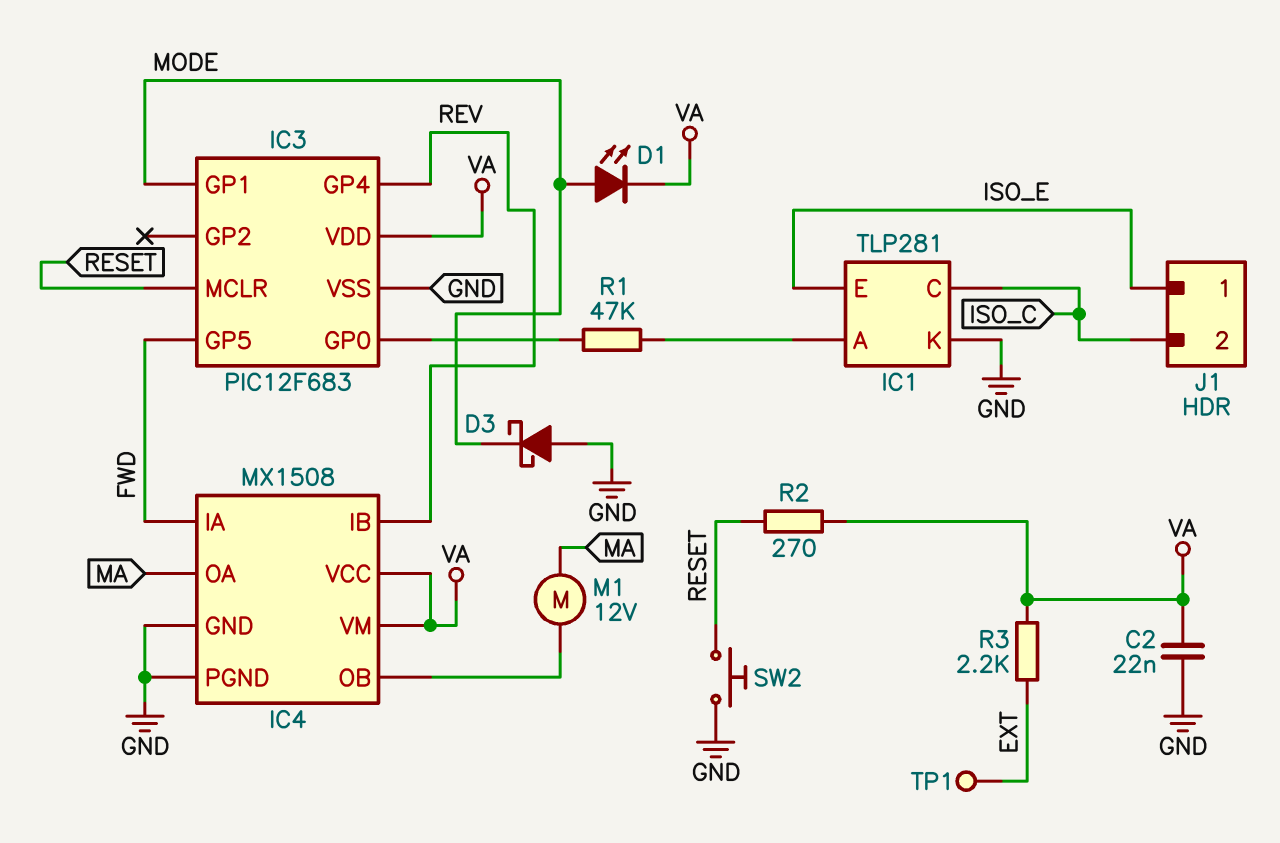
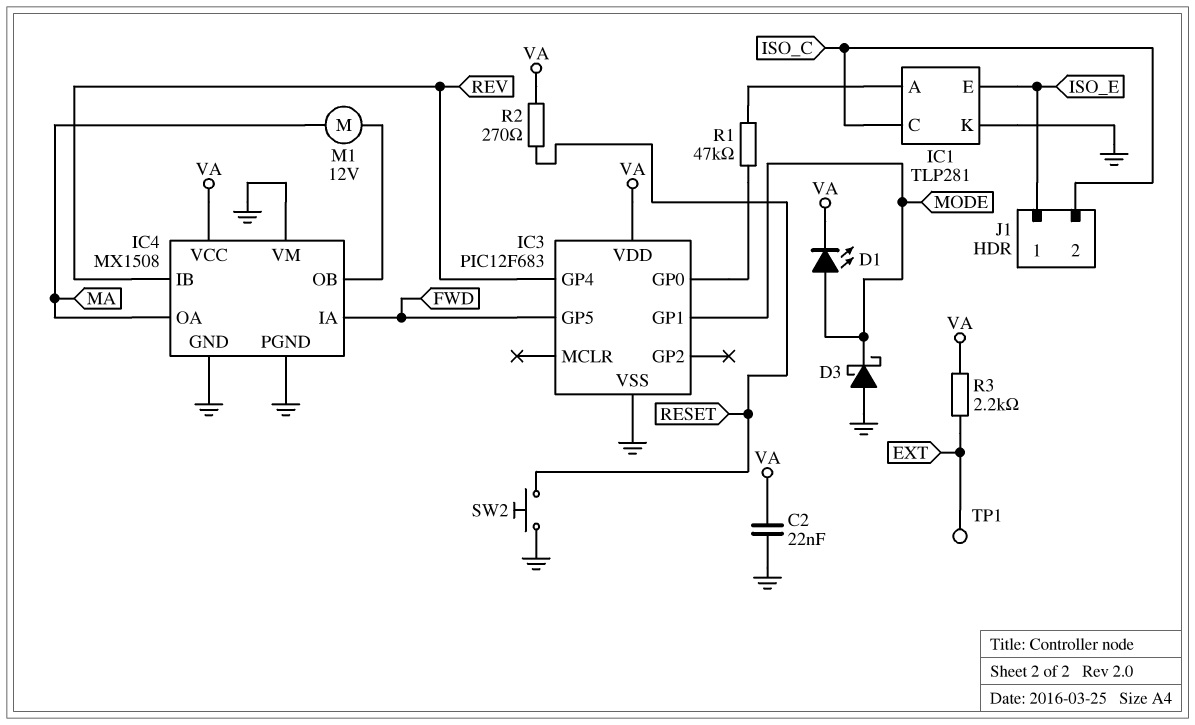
IC3 pin MCLR: RESET -> none
IC4 pin VM: VA -> GND

